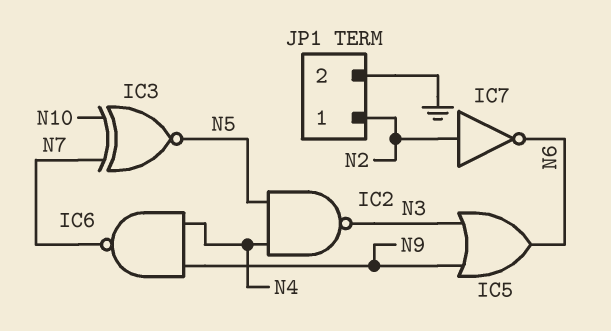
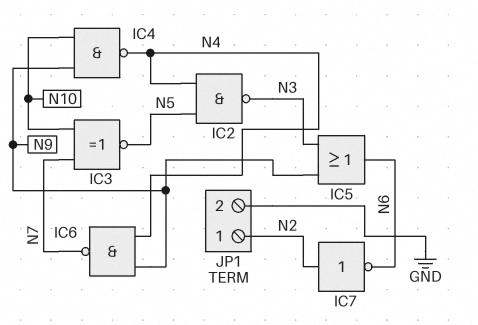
IC4: none -> NAND (in N9, in N10, out N4)

